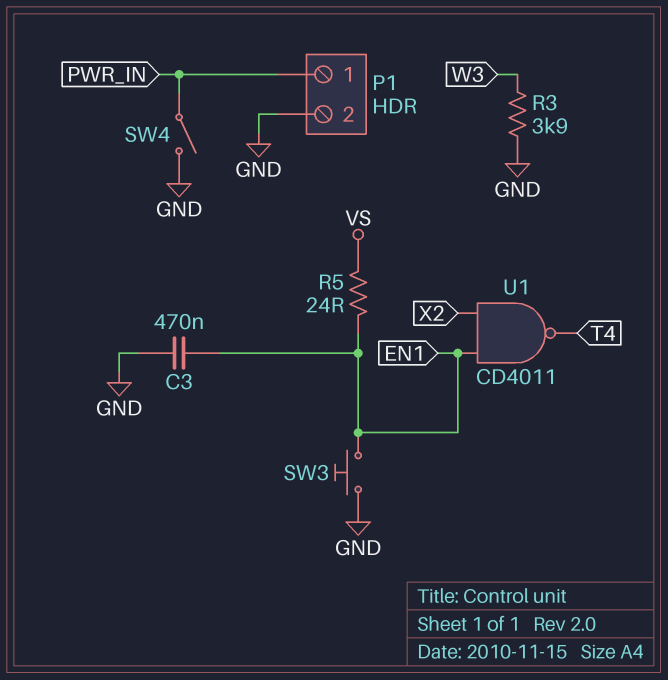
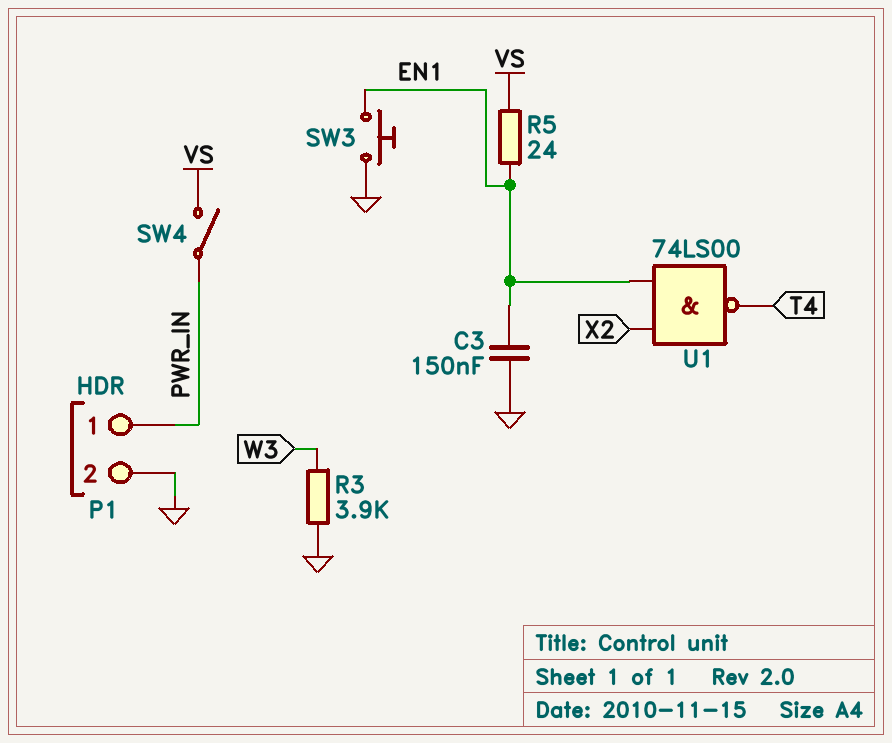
C3: 470nF (EN1, GND) -> 150nF (EN1, GND)
SW4: switch (GND, PWR_IN) -> switch (PWR_IN, VS)
U1: NAND CD4011 (in EN1, in X2, out T4) -> NAND 74LS00 (in EN1, in X2, out T4)

